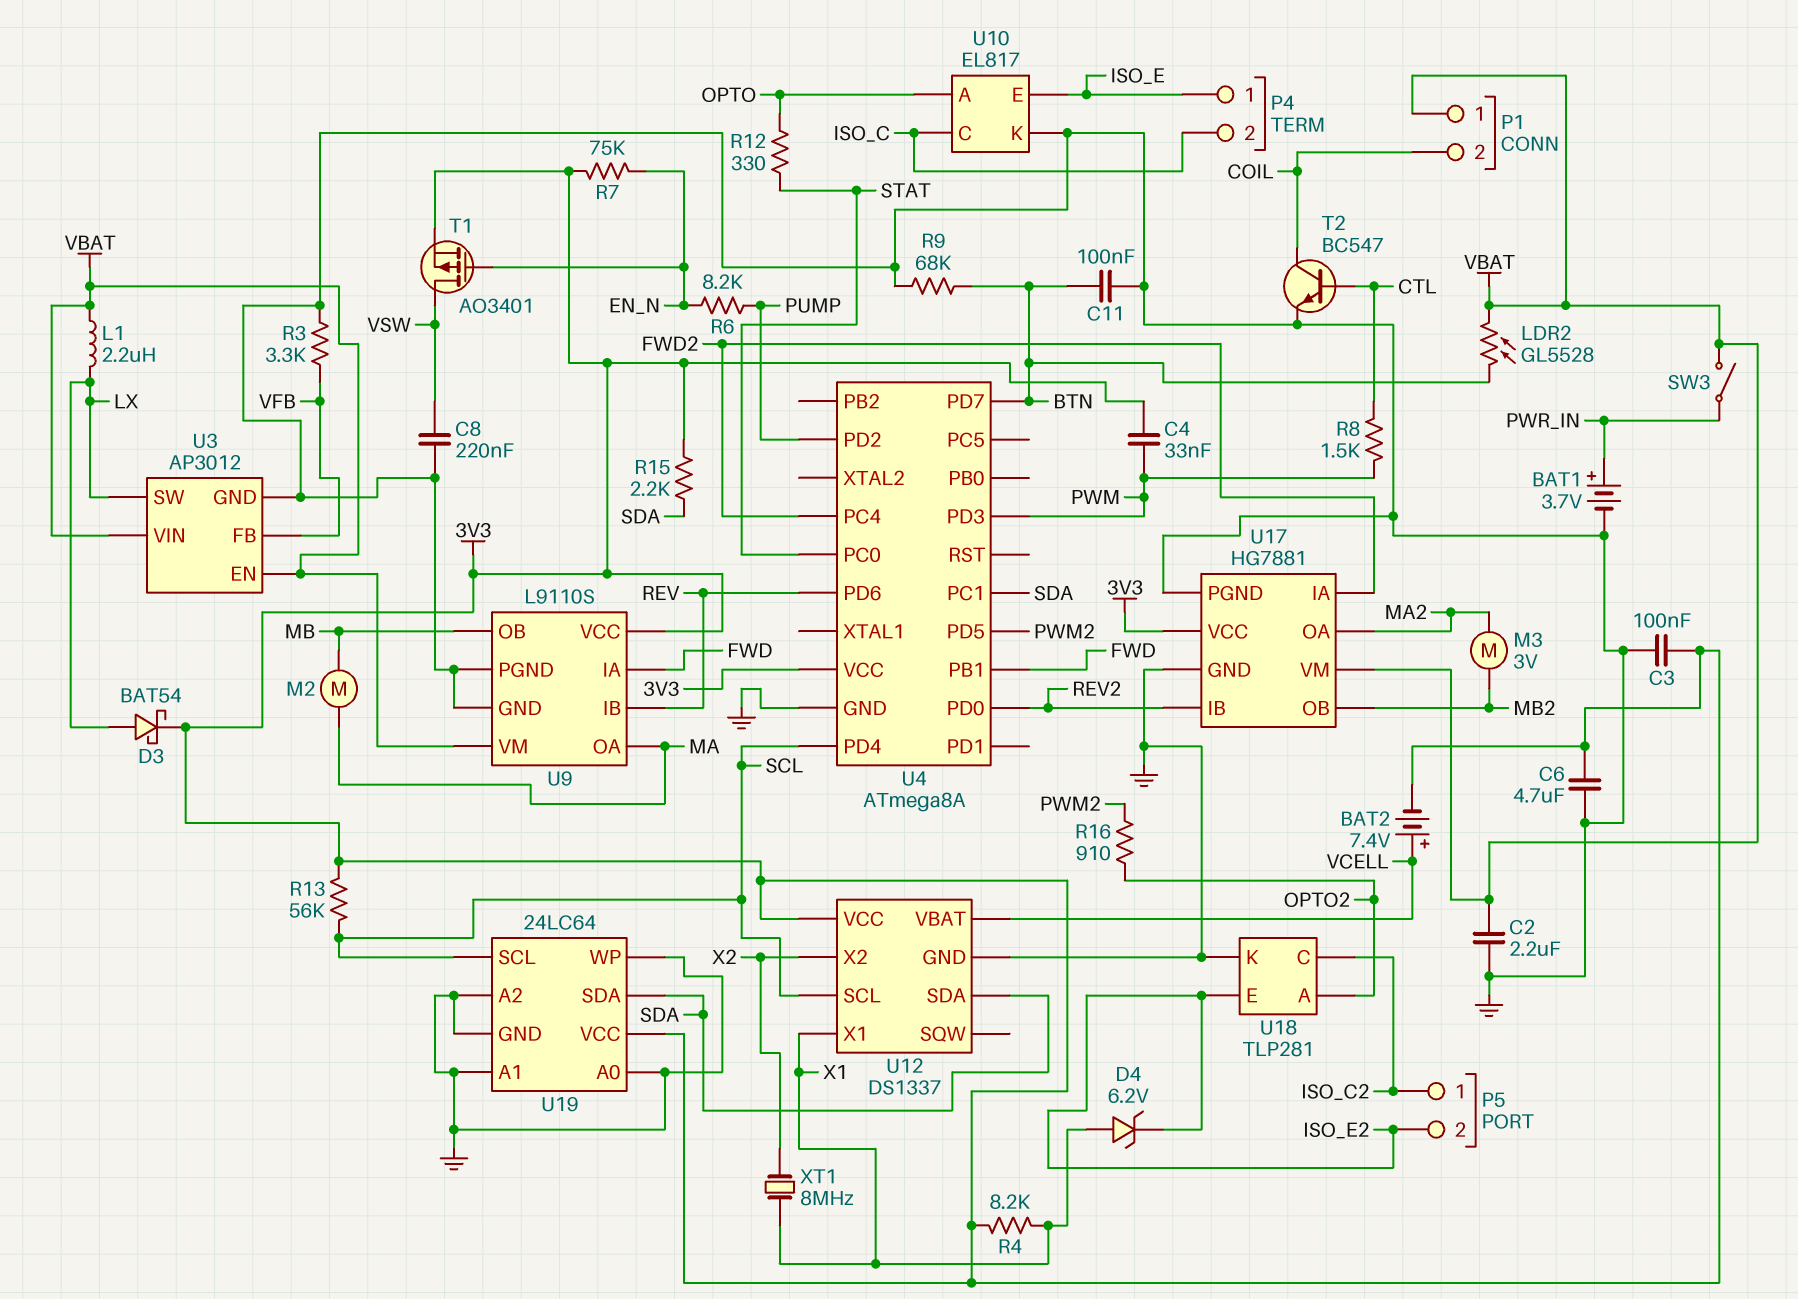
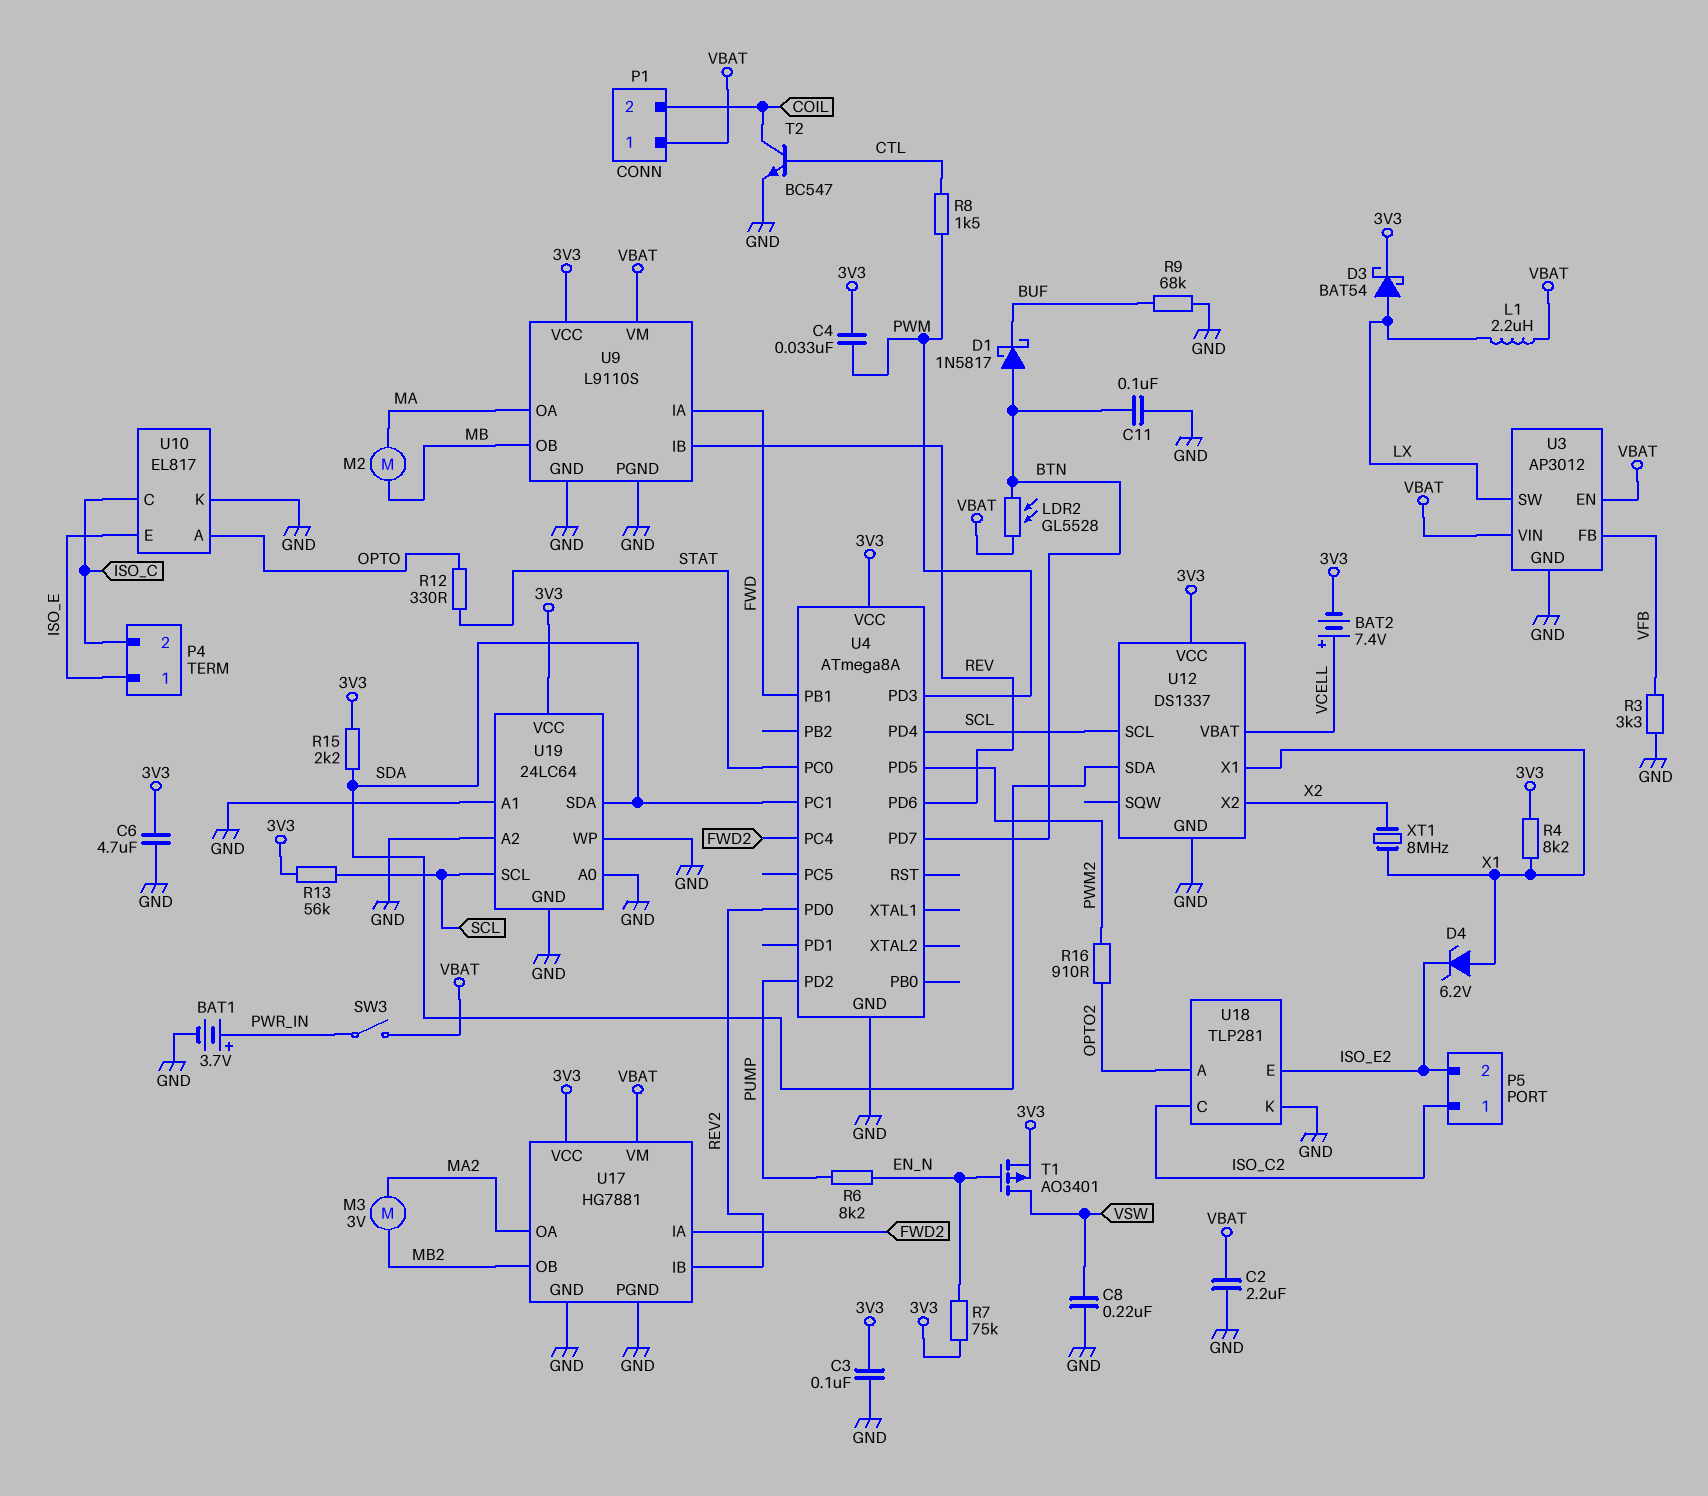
D1: none -> schottky 1N5817 (A BTN, K BUF)
R9: 68k (BTN, GND) -> 68k (BUF, GND)

